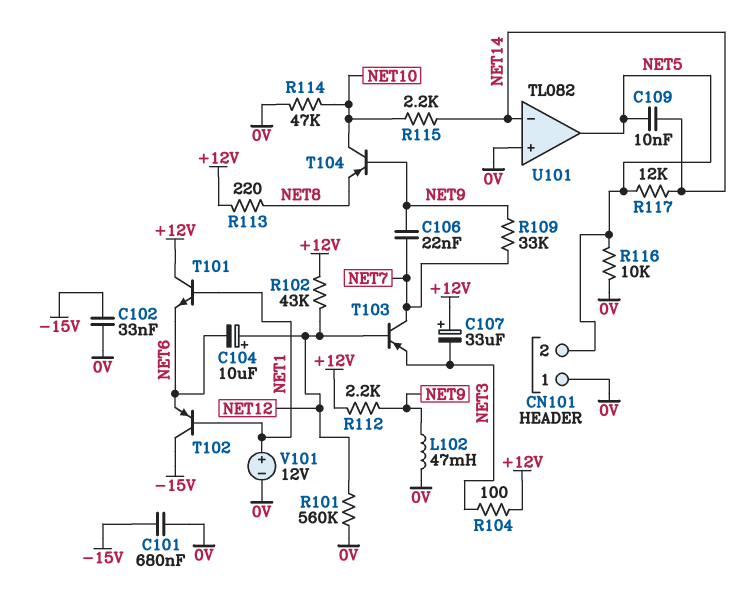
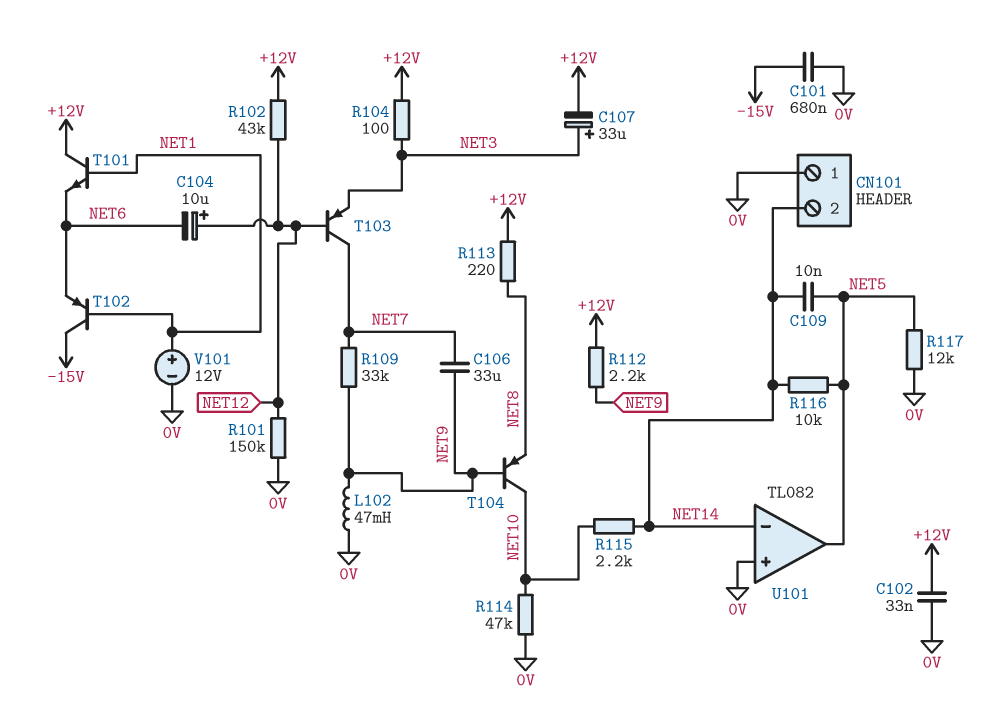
C102: 33nF (-15V, 0V) -> 33nF (+12V, 0V)
C106: 22nF (NET7, NET9) -> 33uF (NET7, NET9)
C107: 33uF (plus +12V, minus NET3) -> 33uF (plus NET3, minus +12V)
CN101 pin 2: NET5 -> NET14
R101: 560k (0V, NET12) -> 150k (0V, NET12)
R116: 10k (0V, NET5) -> 10k (NET5, NET14)
R117: 12k (NET5, NET14) -> 12k (0V, NET5)

